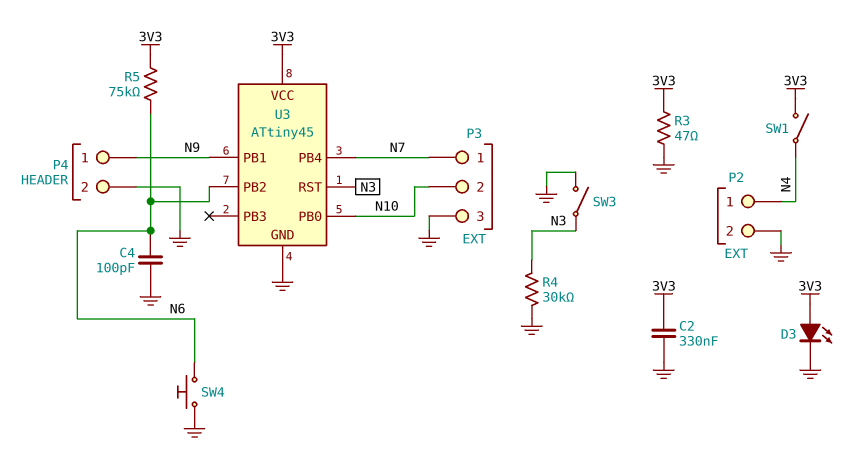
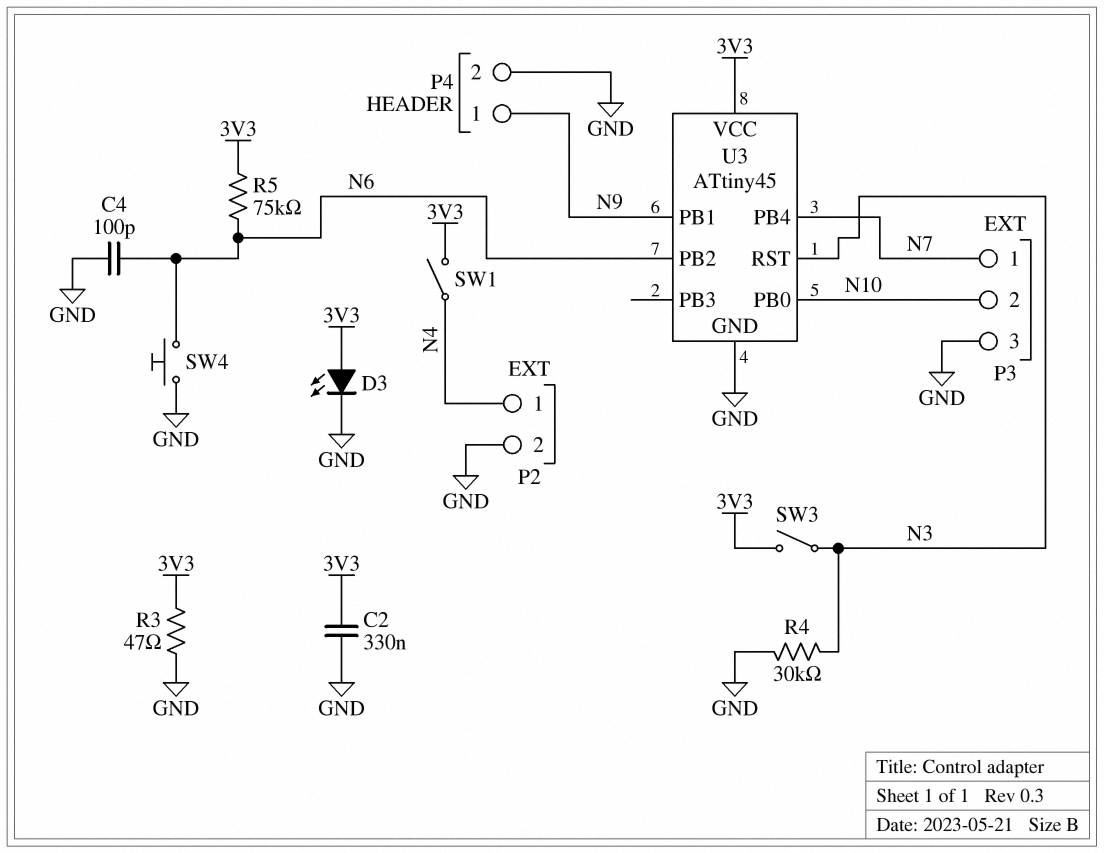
SW3: switch (GND, N3) -> switch (3V3, N3)

